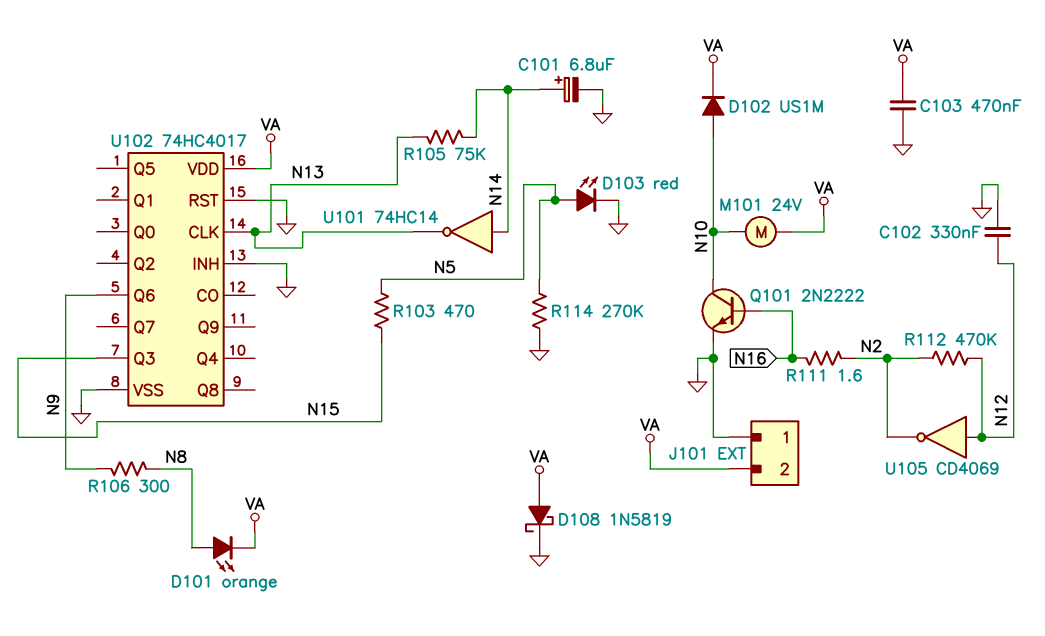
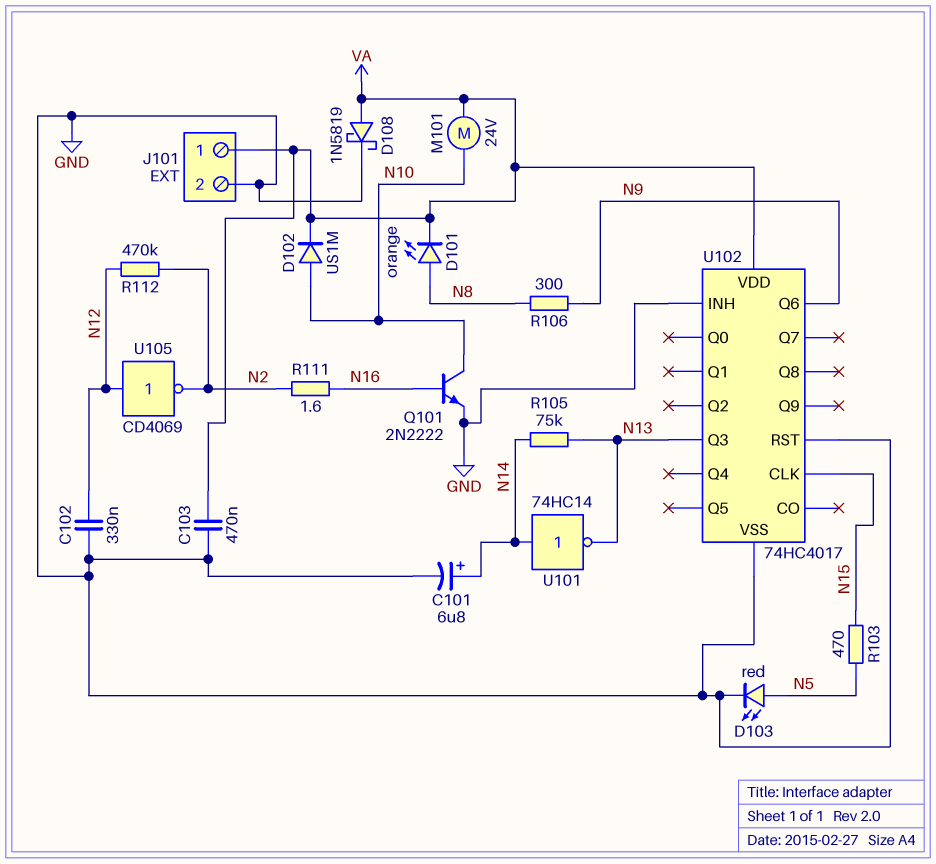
J101 pin 1: GND -> VA
J101 pin 2: VA -> GND
R114: 270k (GND, N5) -> none
U102 pin CLK: N13 -> N15
U102 pin Q3: N15 -> N13

